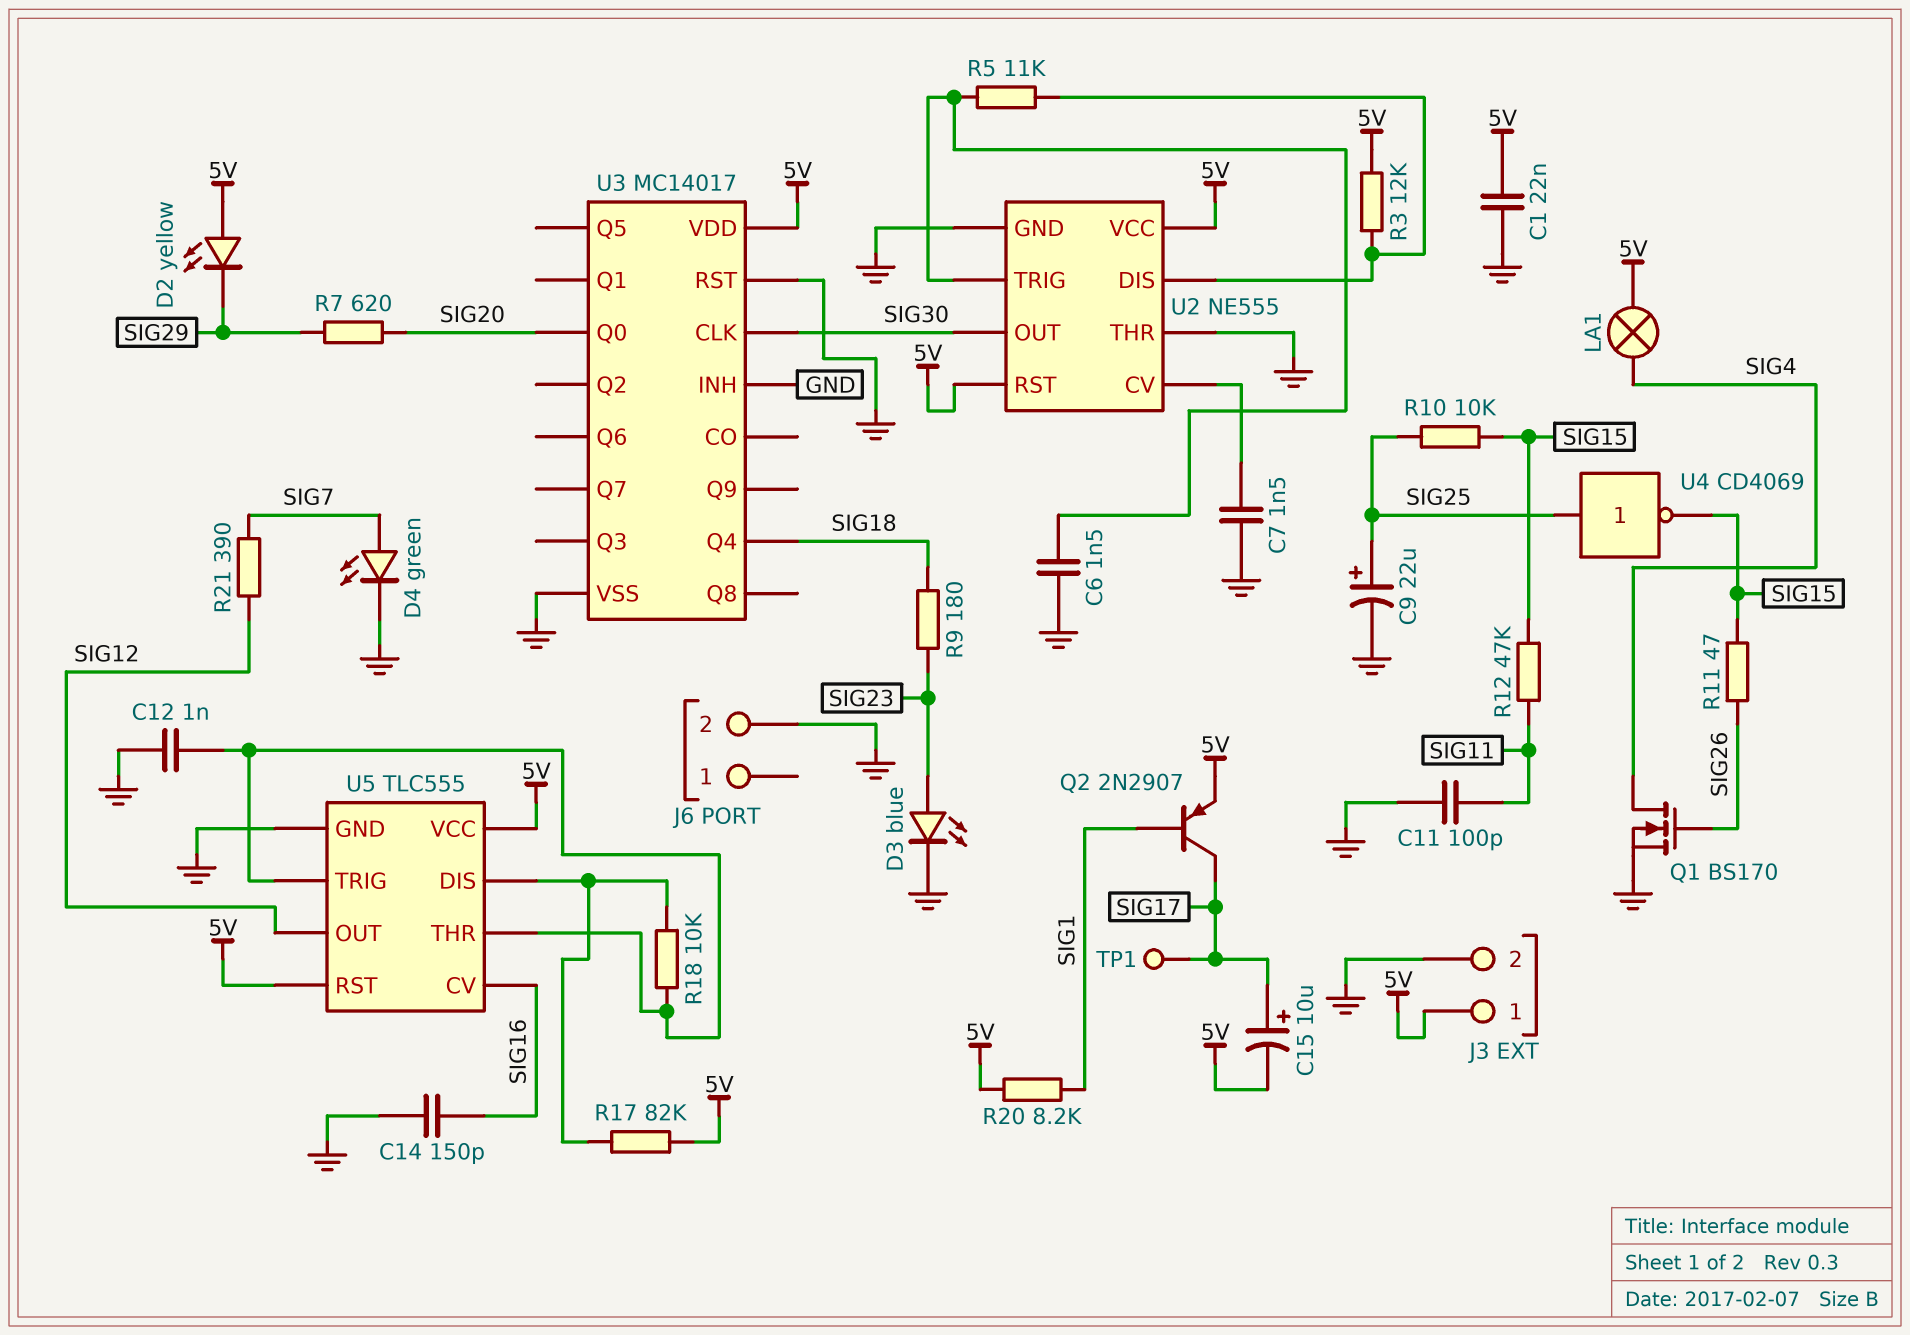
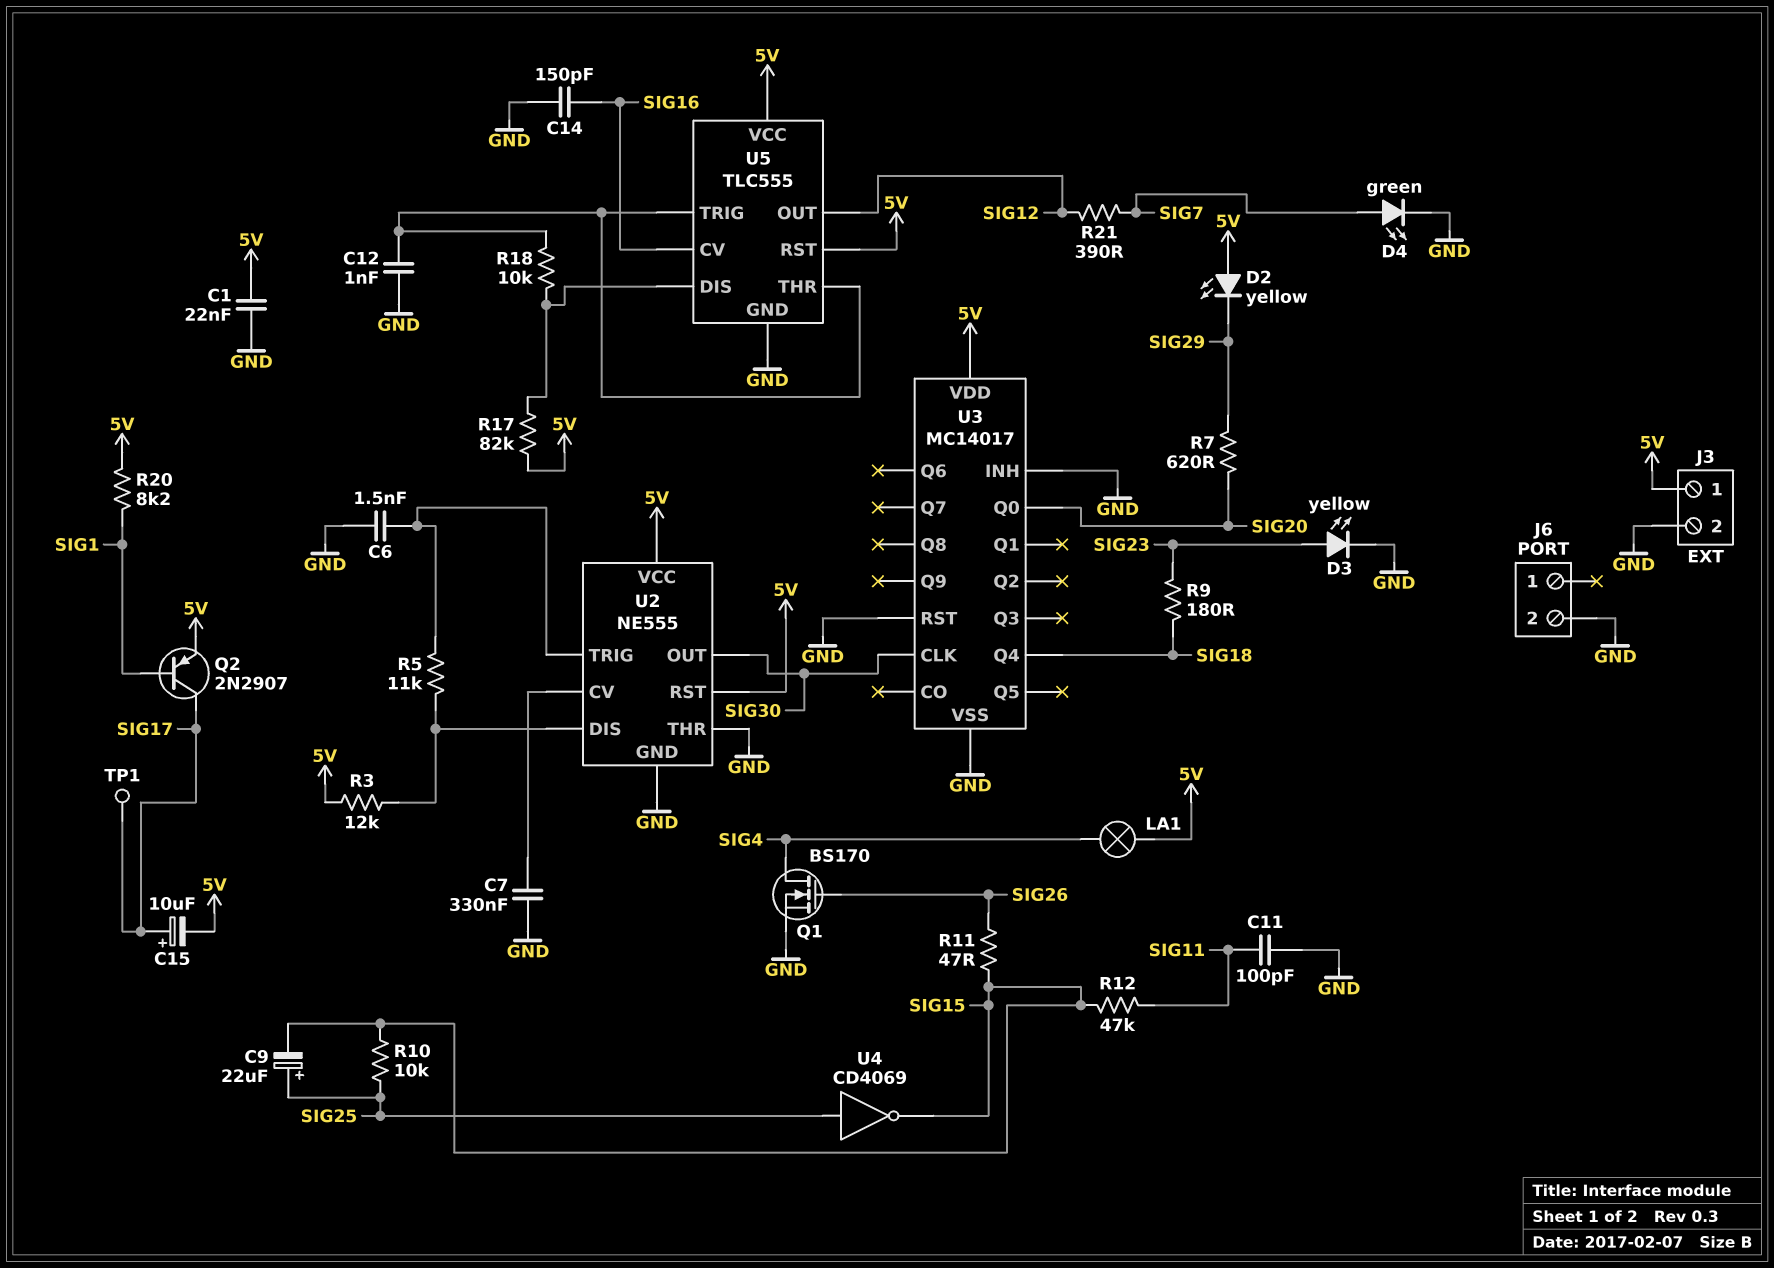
C7: 1.5nF (GND, U2/CV) -> 330nF (GND, U2/CV)
C9: 22uF (plus SIG25, minus GND) -> 22uF (plus SIG25, minus SIG15)
D3: LED blue (A SIG23, K GND) -> LED yellow (A SIG23, K GND)

